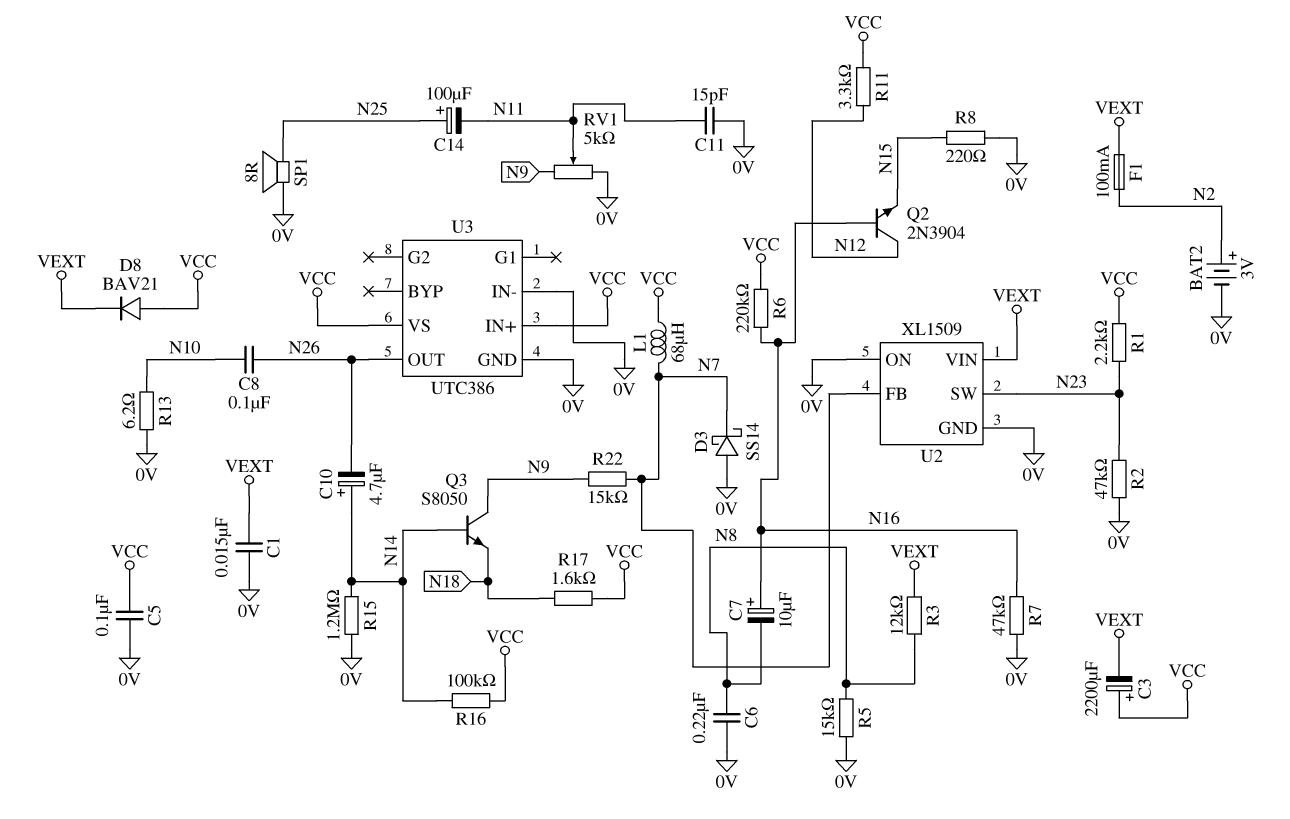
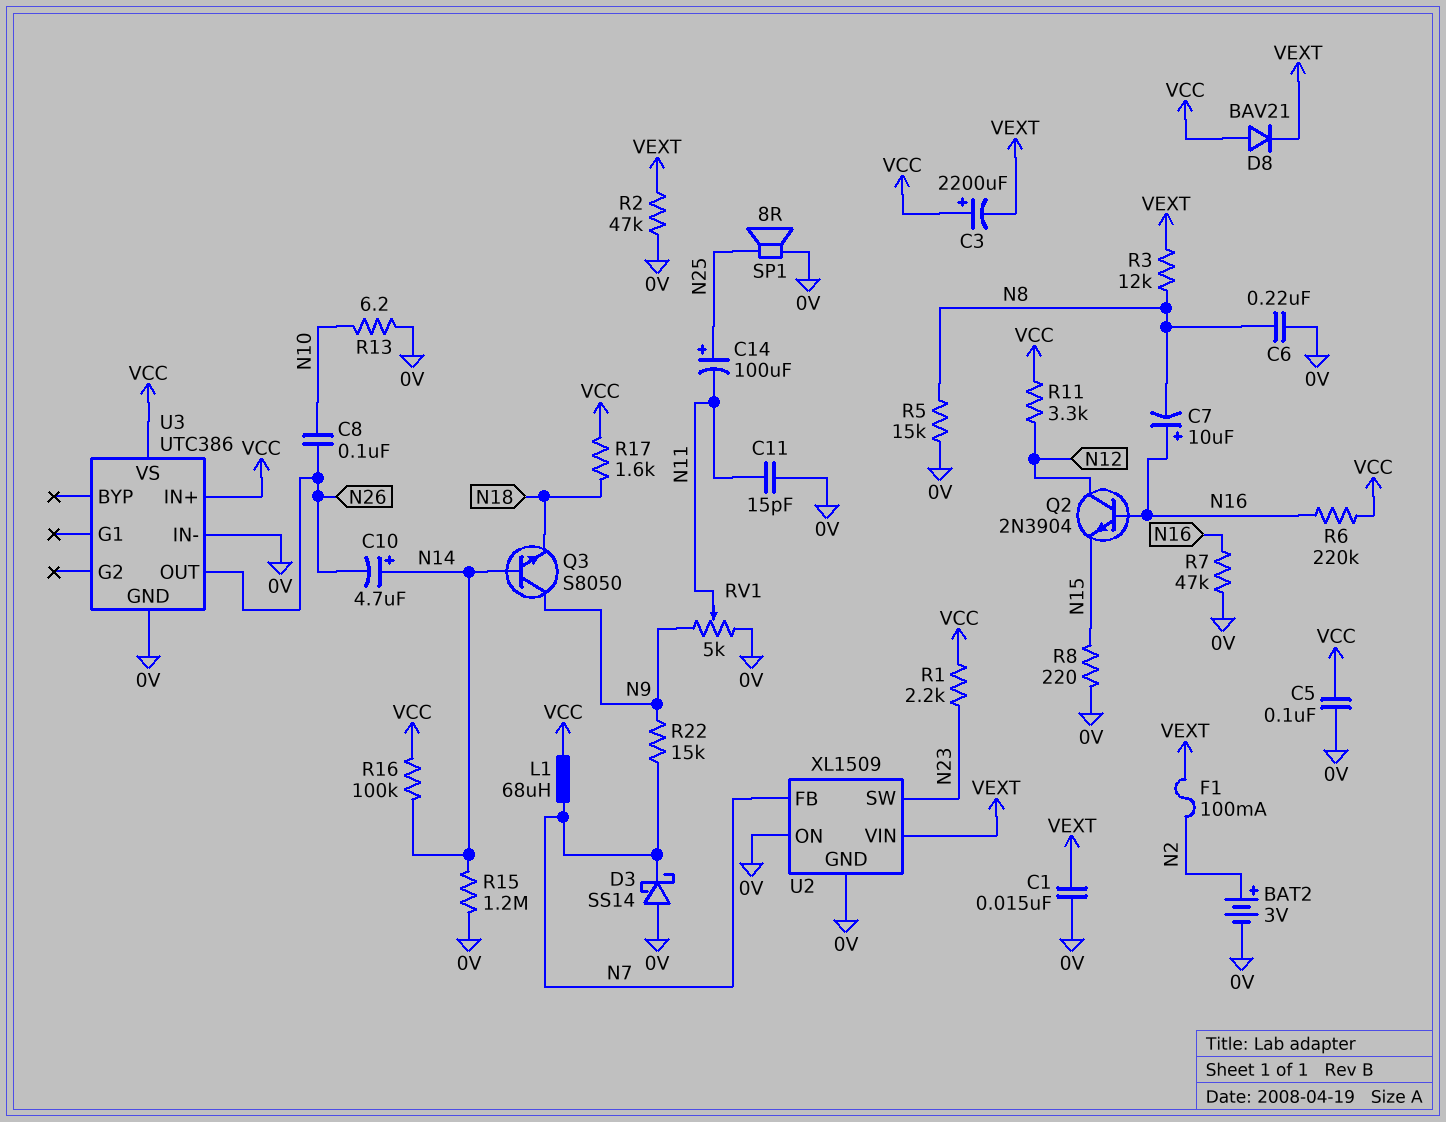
R2: 47k (0V, N23) -> 47k (0V, VEXT)

